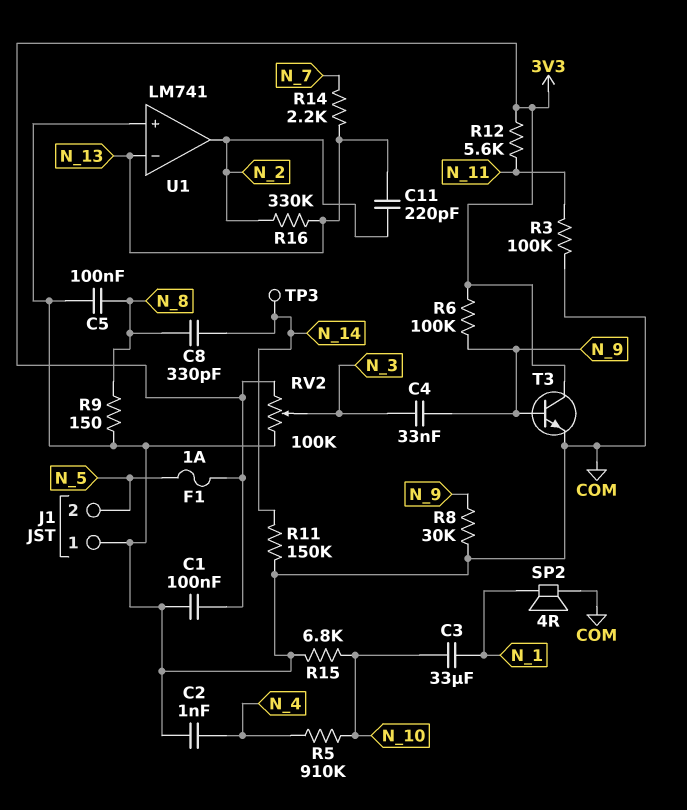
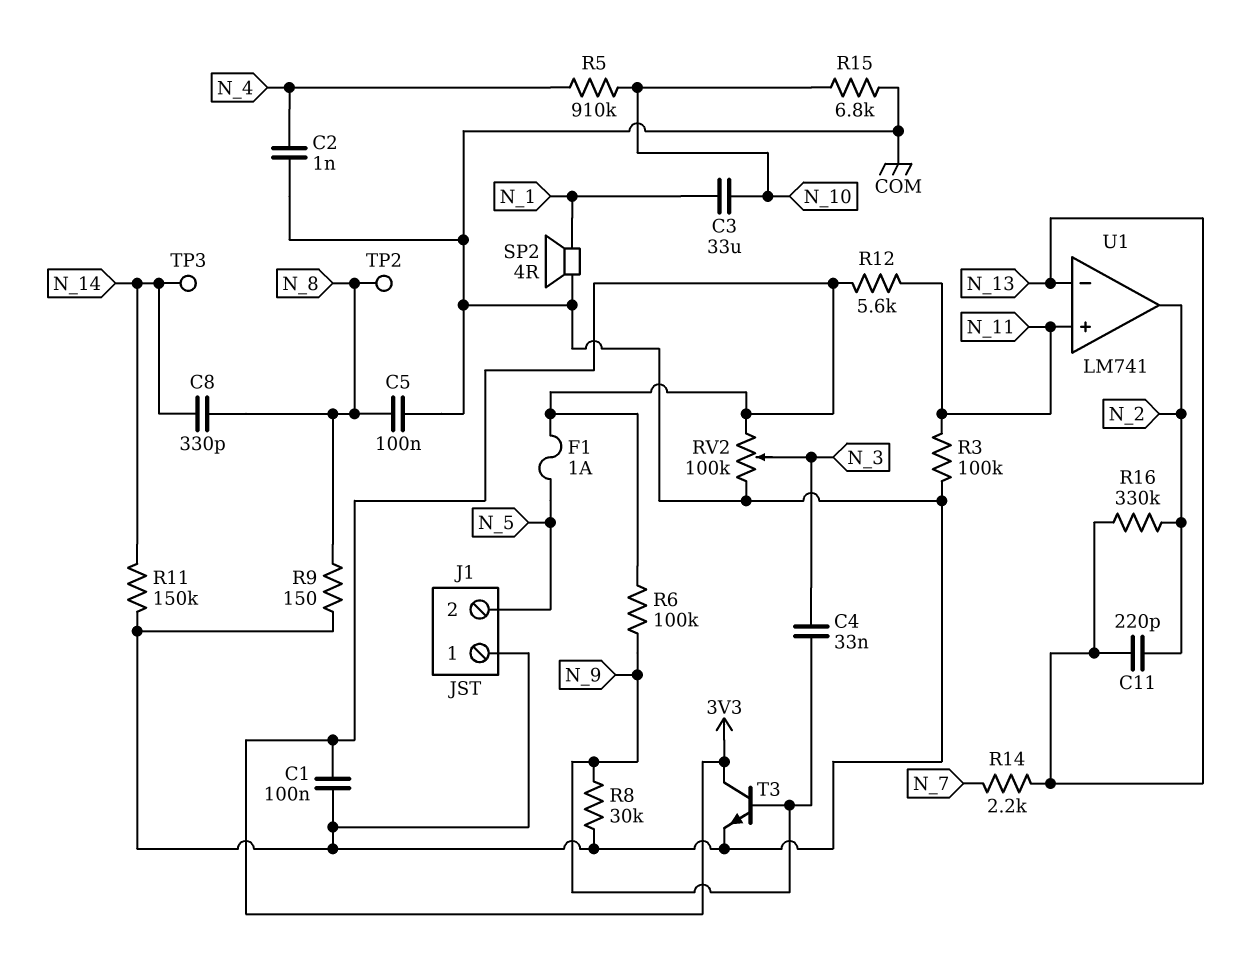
TP2: none -> test point (N_8)
U1 pin in+: COM -> N_11

